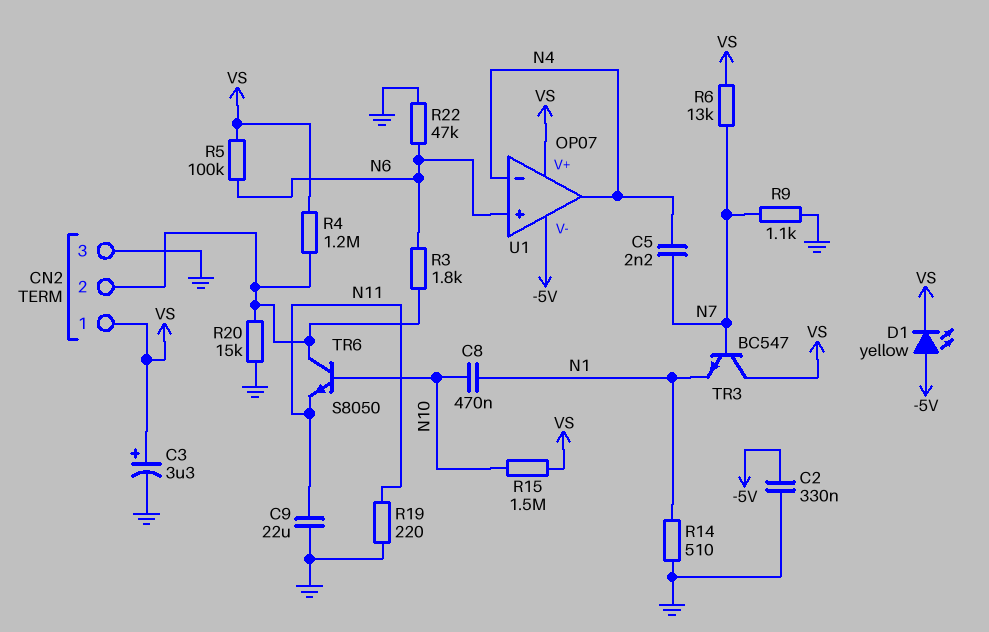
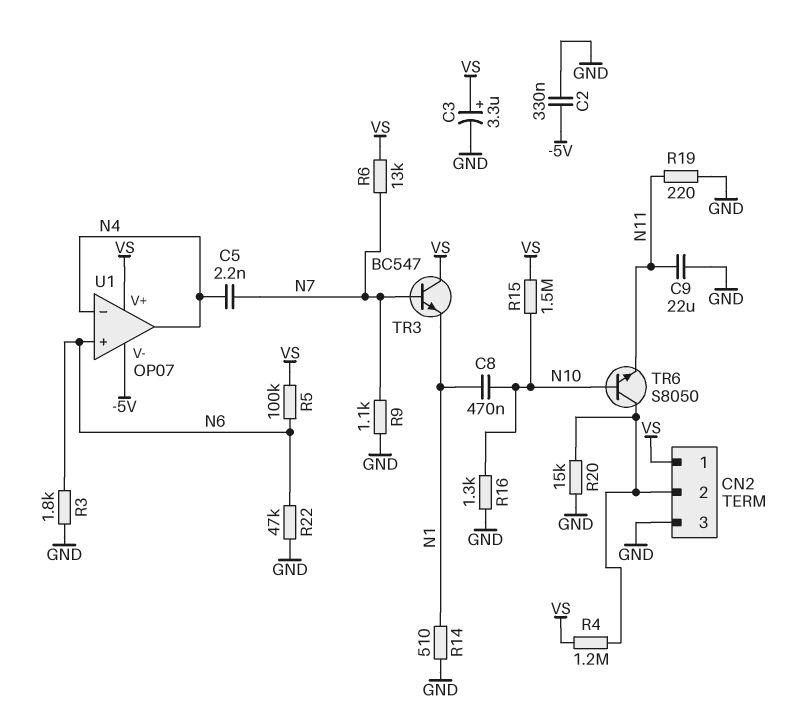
D1: LED yellow (A -5V, K VS) -> none
R3: 1.8k (CN2/2, N6) -> 1.8k (GND, N6)
R16: none -> 1.3k (GND, N10)

